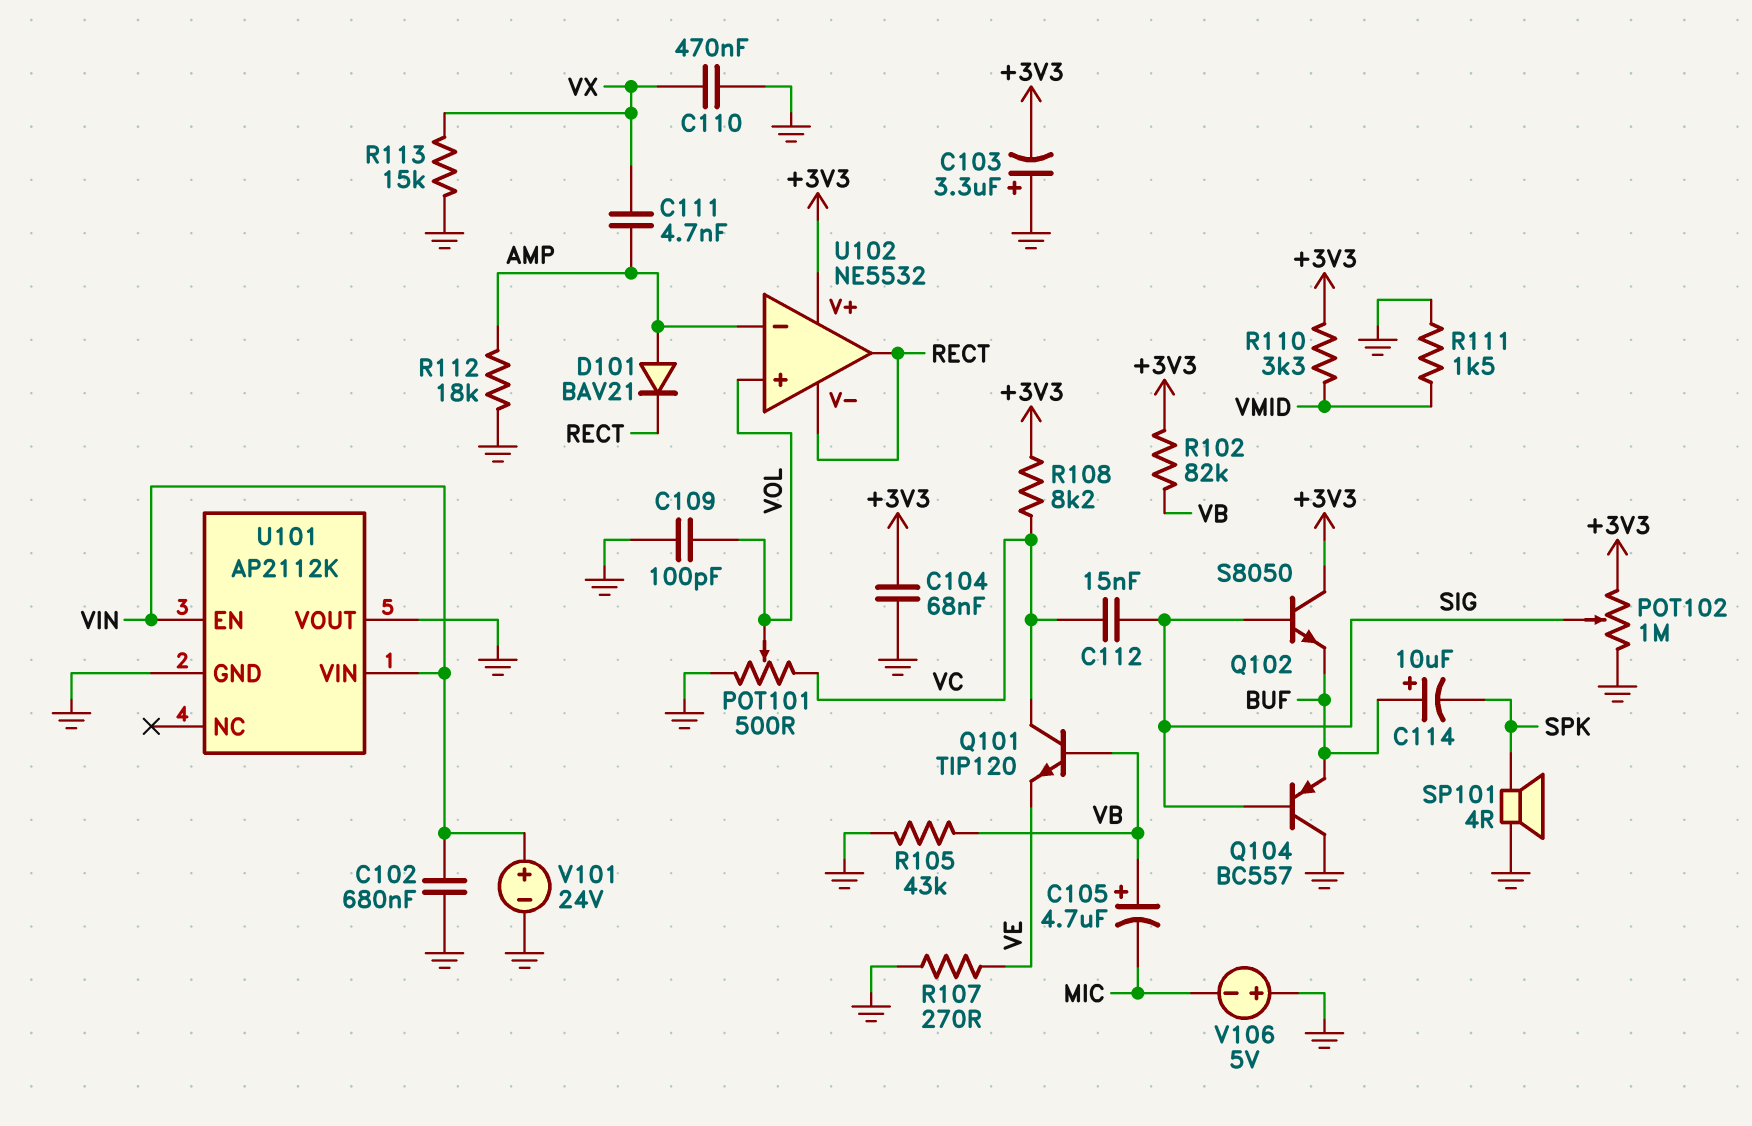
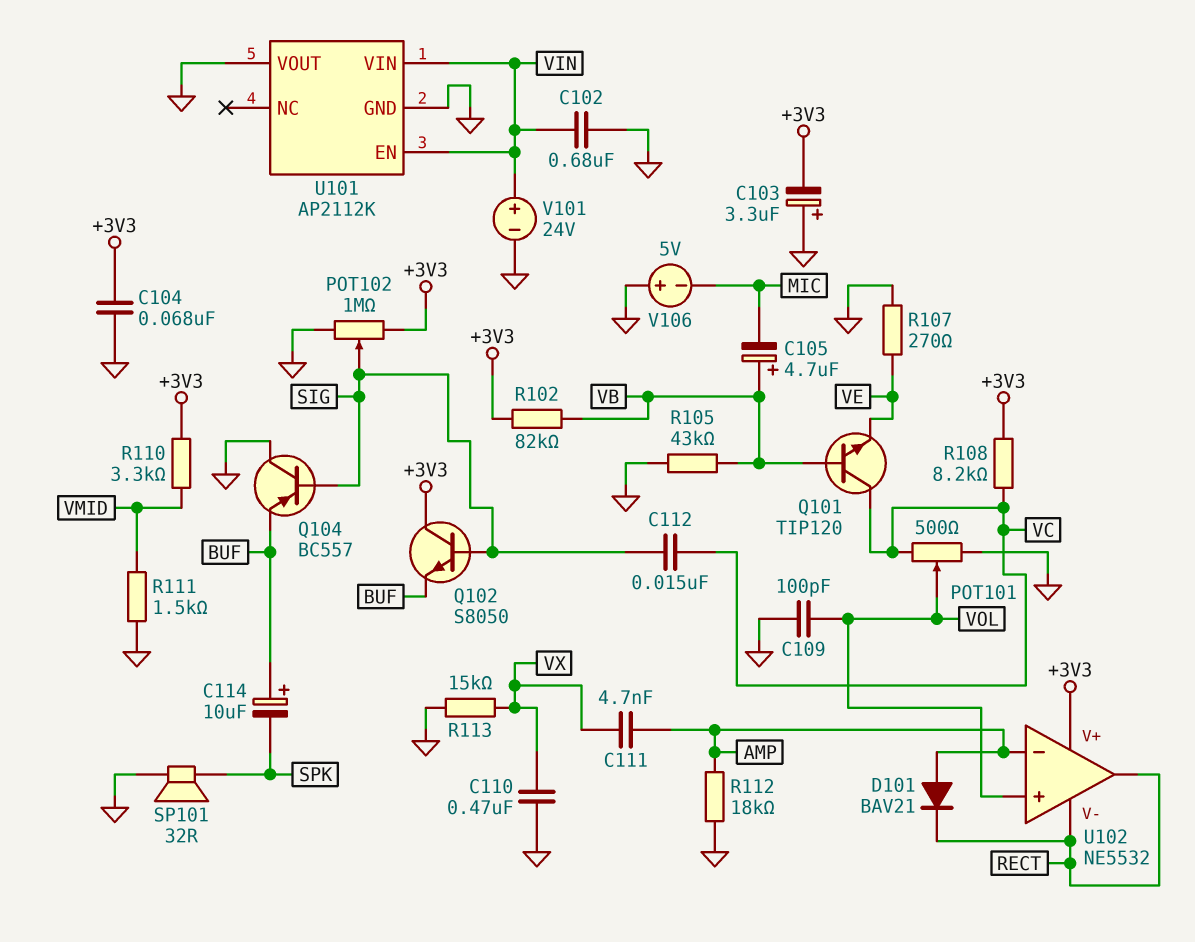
SP101: speaker 4R (GND, SPK) -> speaker 32R (GND, SPK)

